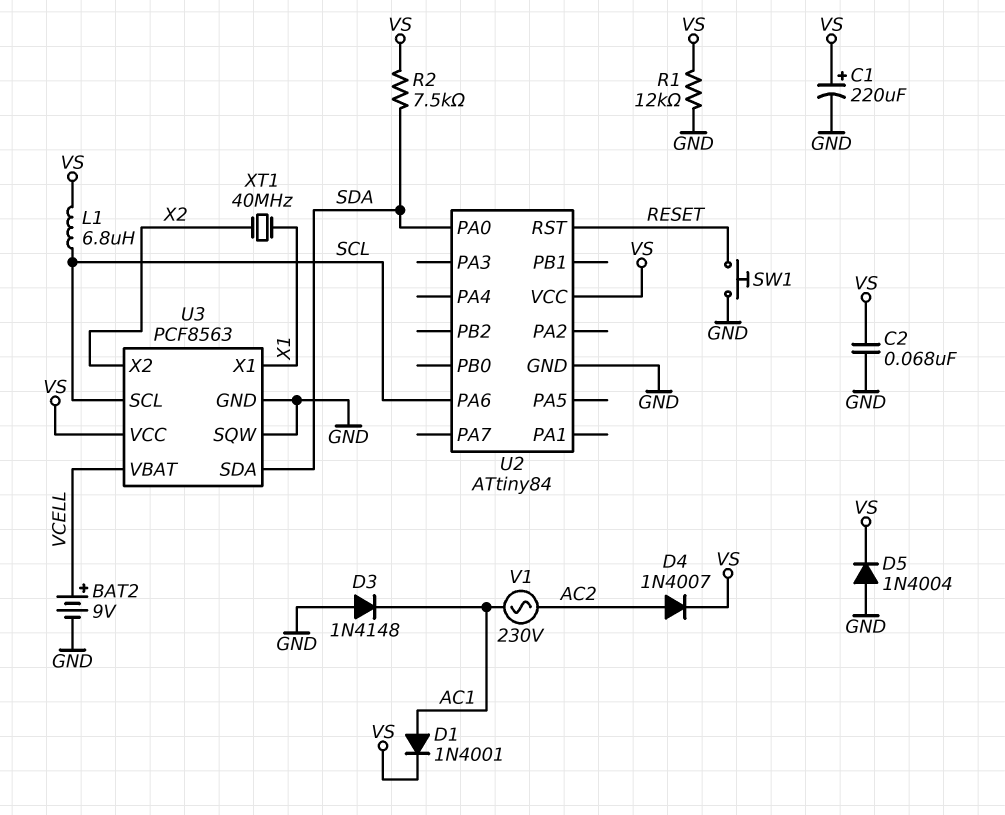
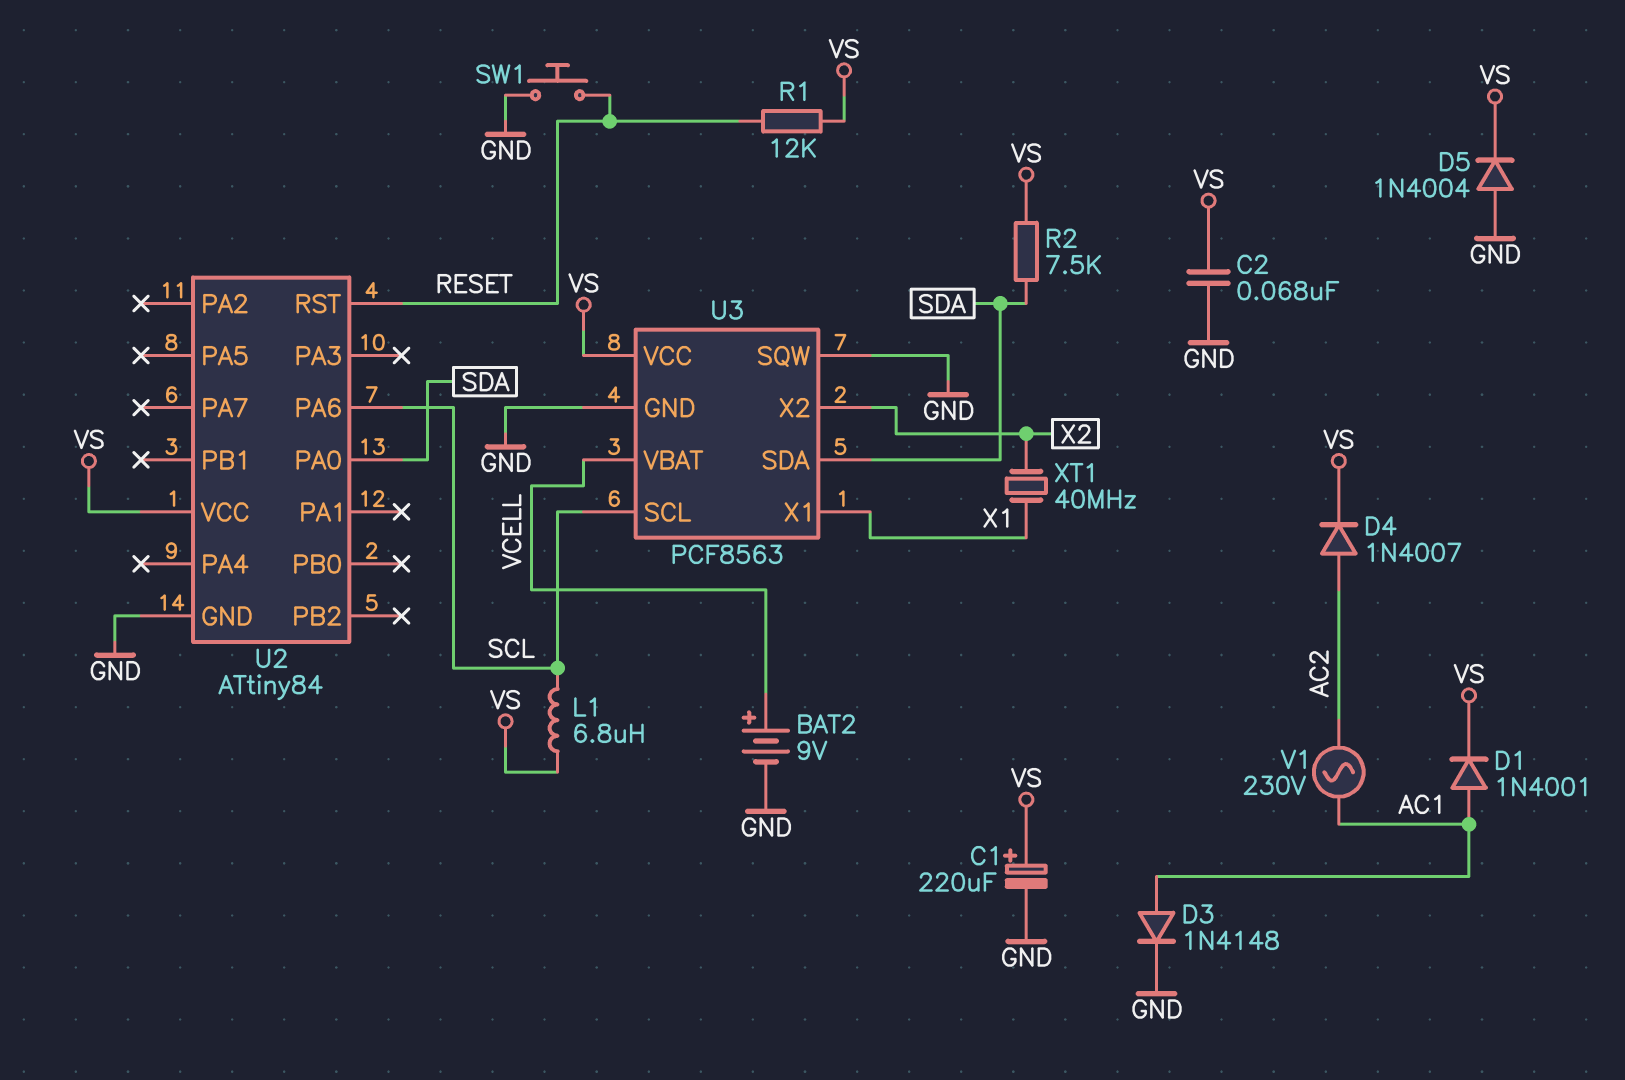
D3: diode 1N4148 (A GND, K AC1) -> diode 1N4148 (A AC1, K GND)
R1: 12k (GND, VS) -> 12k (RESET, VS)

